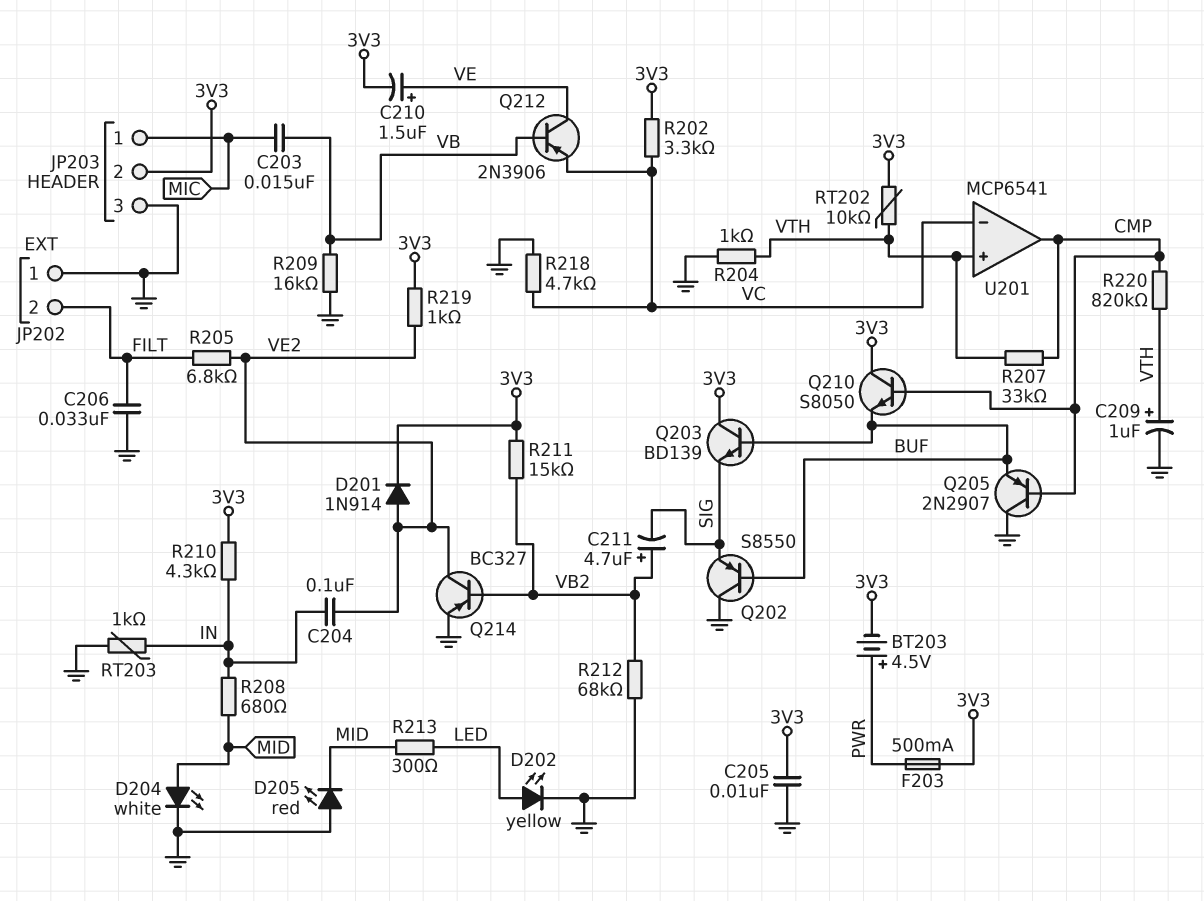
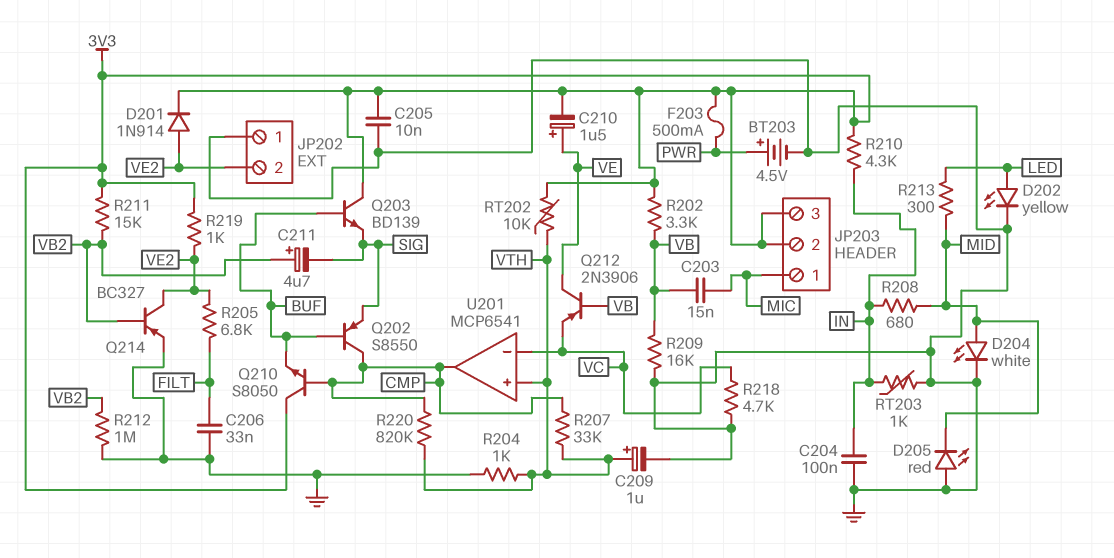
BT203: 4.5V (plus PWR, minus 3V3) -> 4.5V (plus PWR, minus GND)
C204: 100nF (IN, VE2) -> 100nF (GND, IN)
JP202 pin 2: FILT -> VE2
JP203 pin 3: GND -> 3V3
Q202: PNP S8550 (B BUF, C GND, E SIG) -> PNP S8550 (B BUF, C CMP, E SIG)
Q205: PNP 2N2907 (B CMP, C GND, E BUF) -> none
R202: 3.3k (3V3, VC) -> 3.3k (3V3, VB)
R212: 68k (GND, VB2) -> 1M (GND, VB2)

